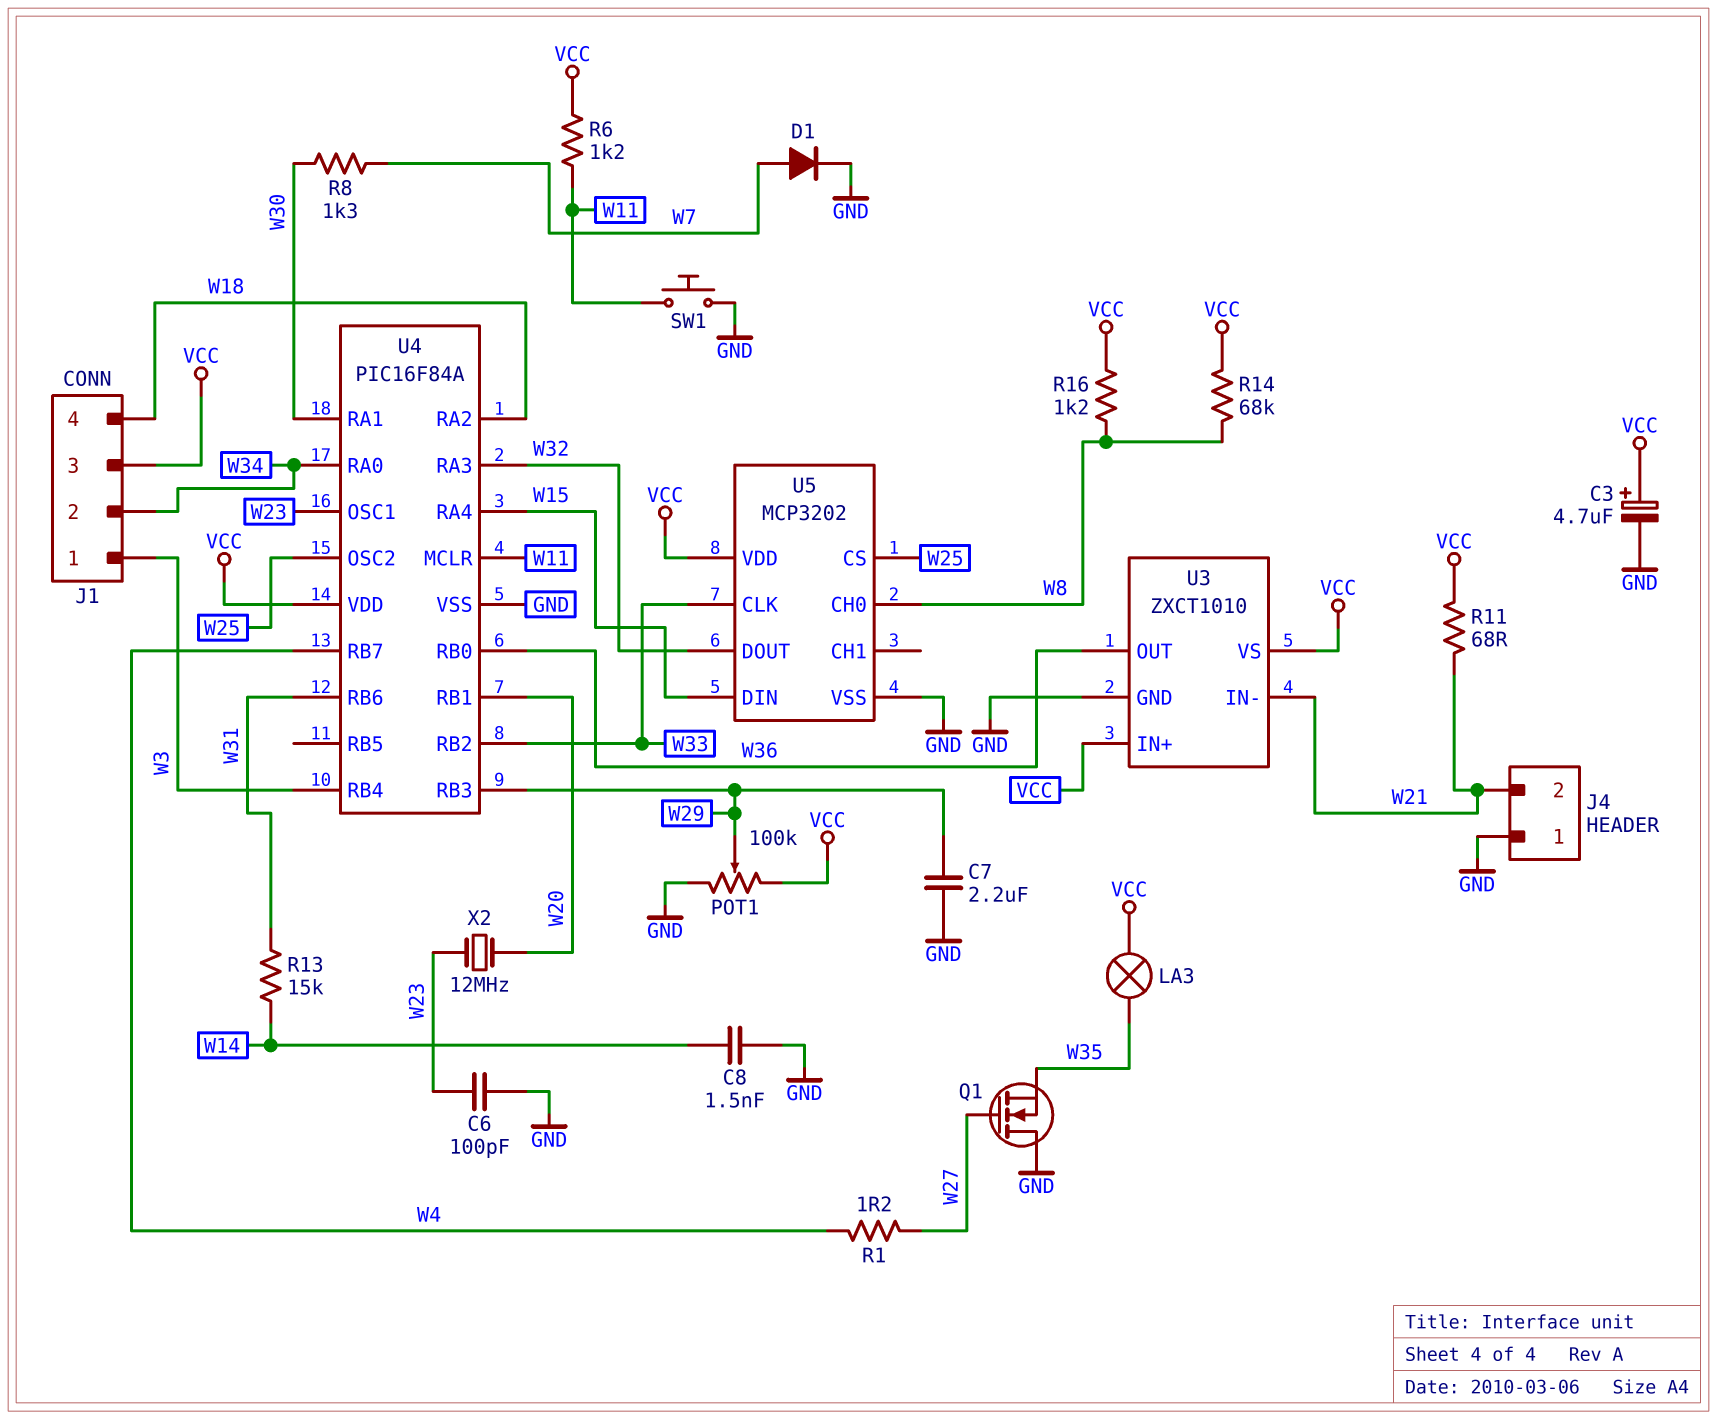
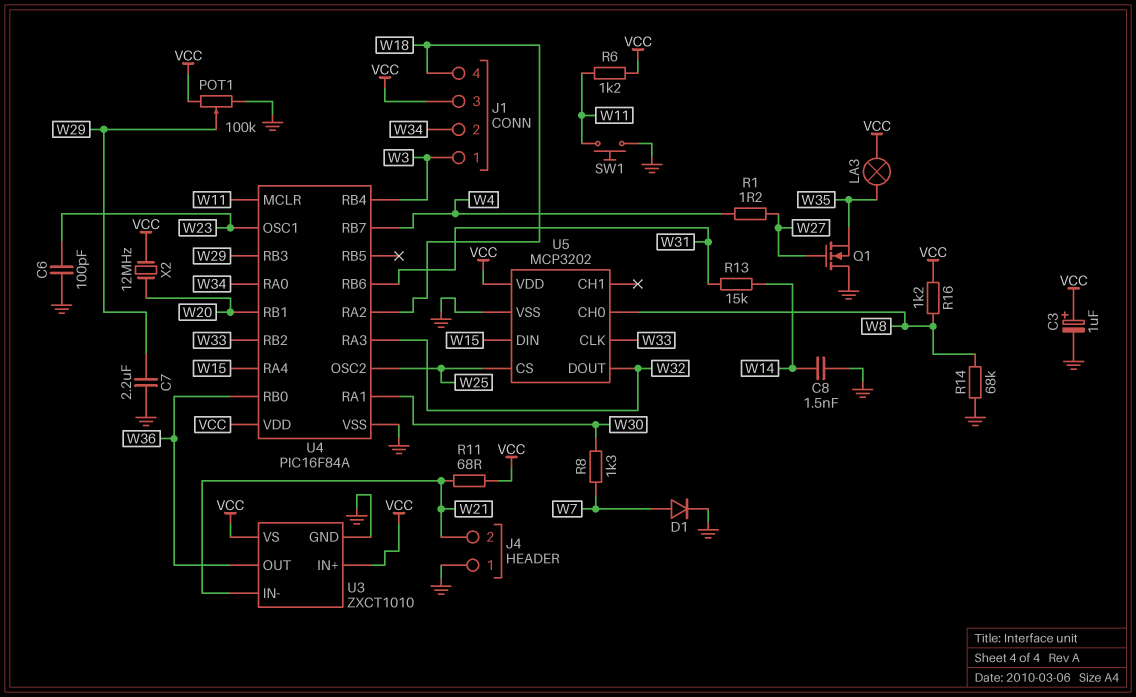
C3: 4.7uF (plus VCC, minus GND) -> 1uF (plus VCC, minus GND)
R14: 68k (VCC, W8) -> 68k (GND, W8)
X2: 12MHz (W20, W23) -> 12MHz (VCC, W20)

